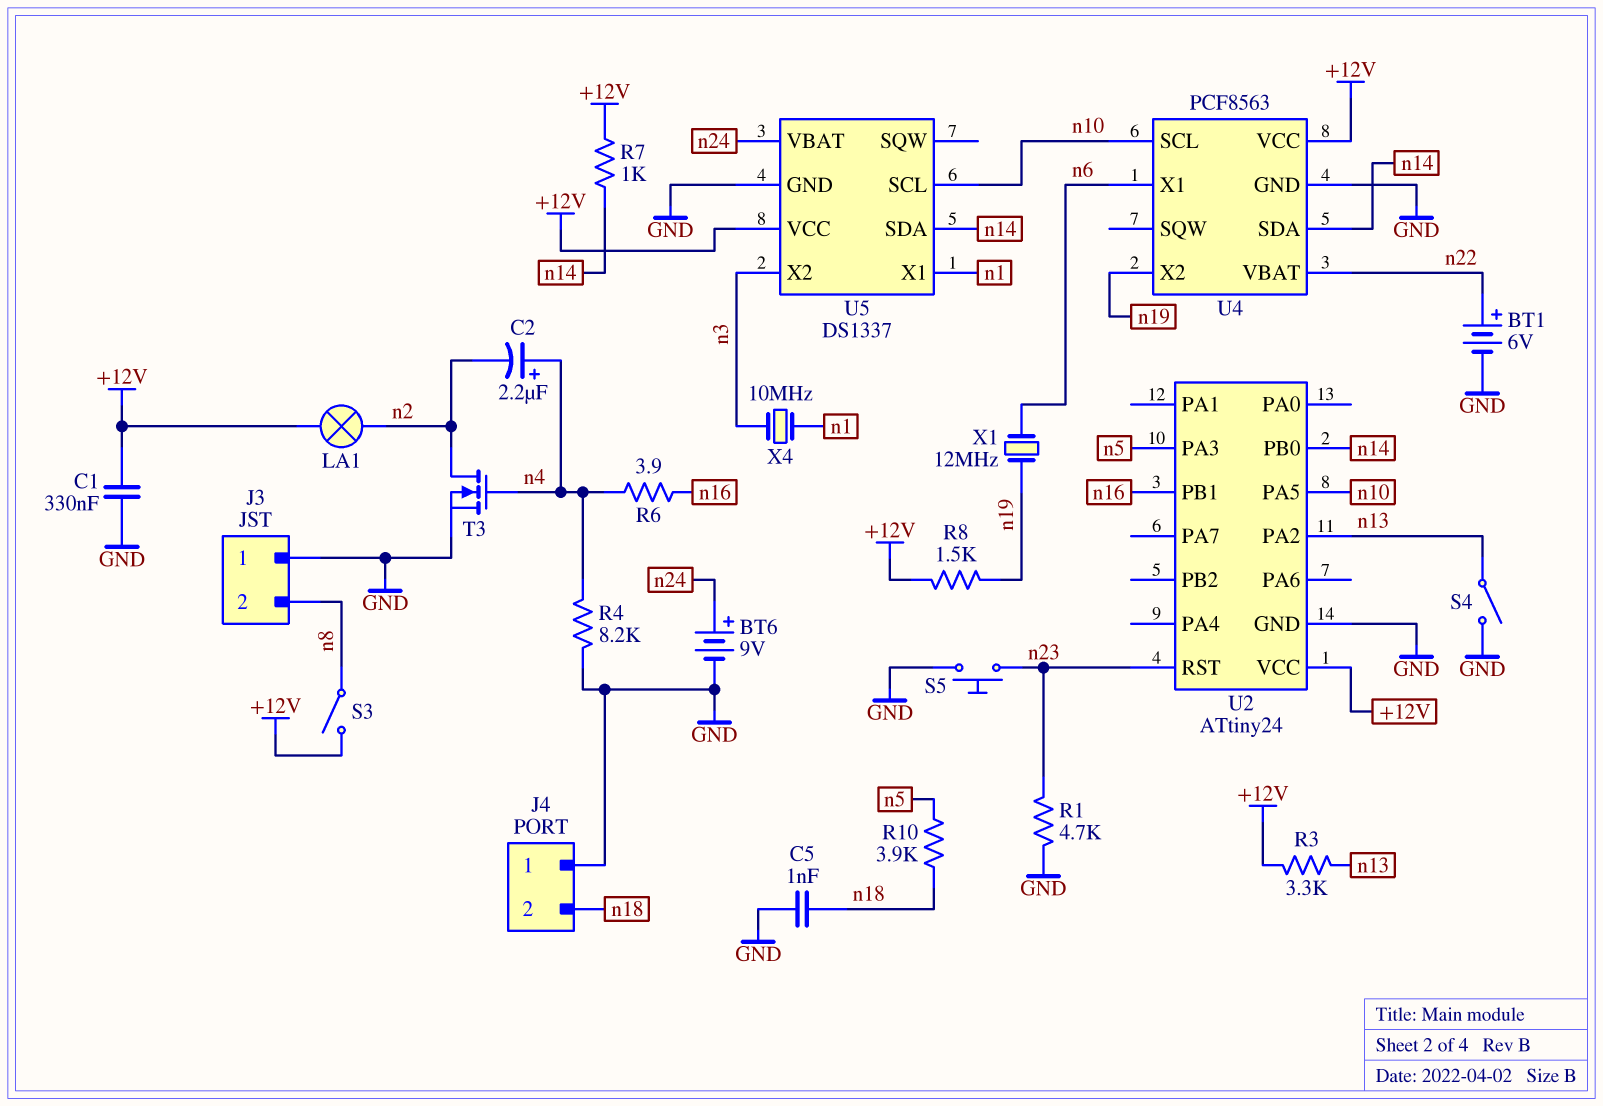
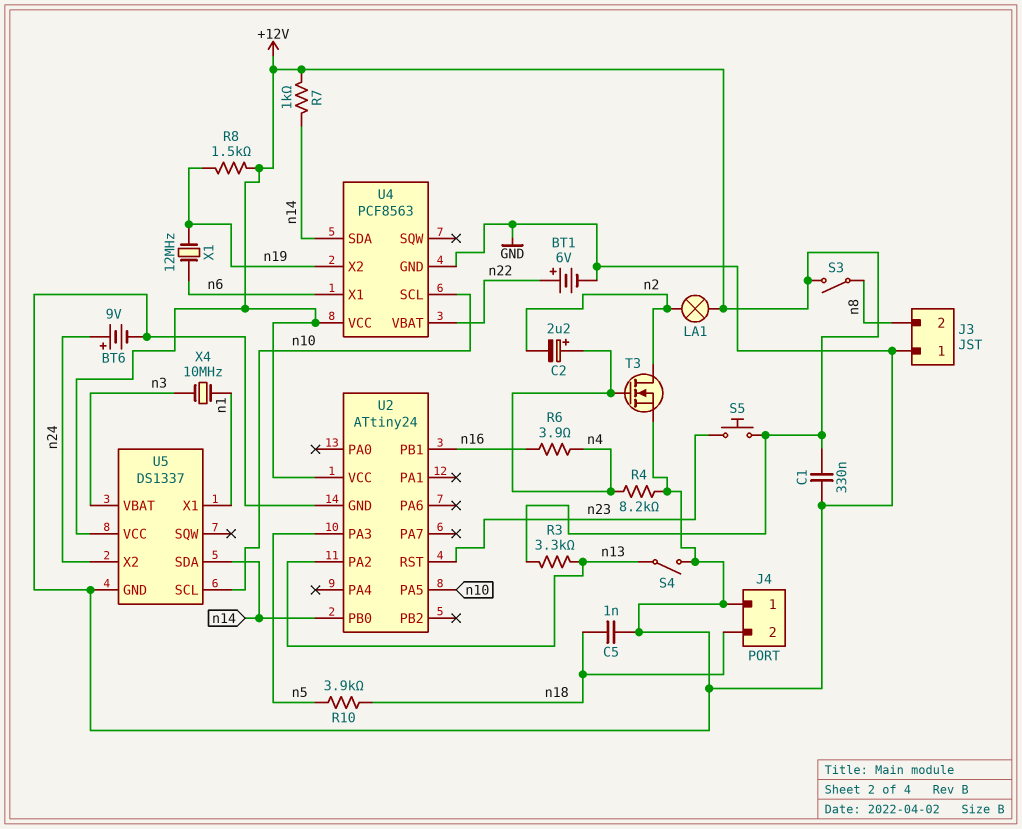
R1: 4.7k (GND, n23) -> none
S5: button (GND, n23) -> button (+12V, n23)
U5 pin VBAT: n24 -> n3
U5 pin X2: n3 -> n24

